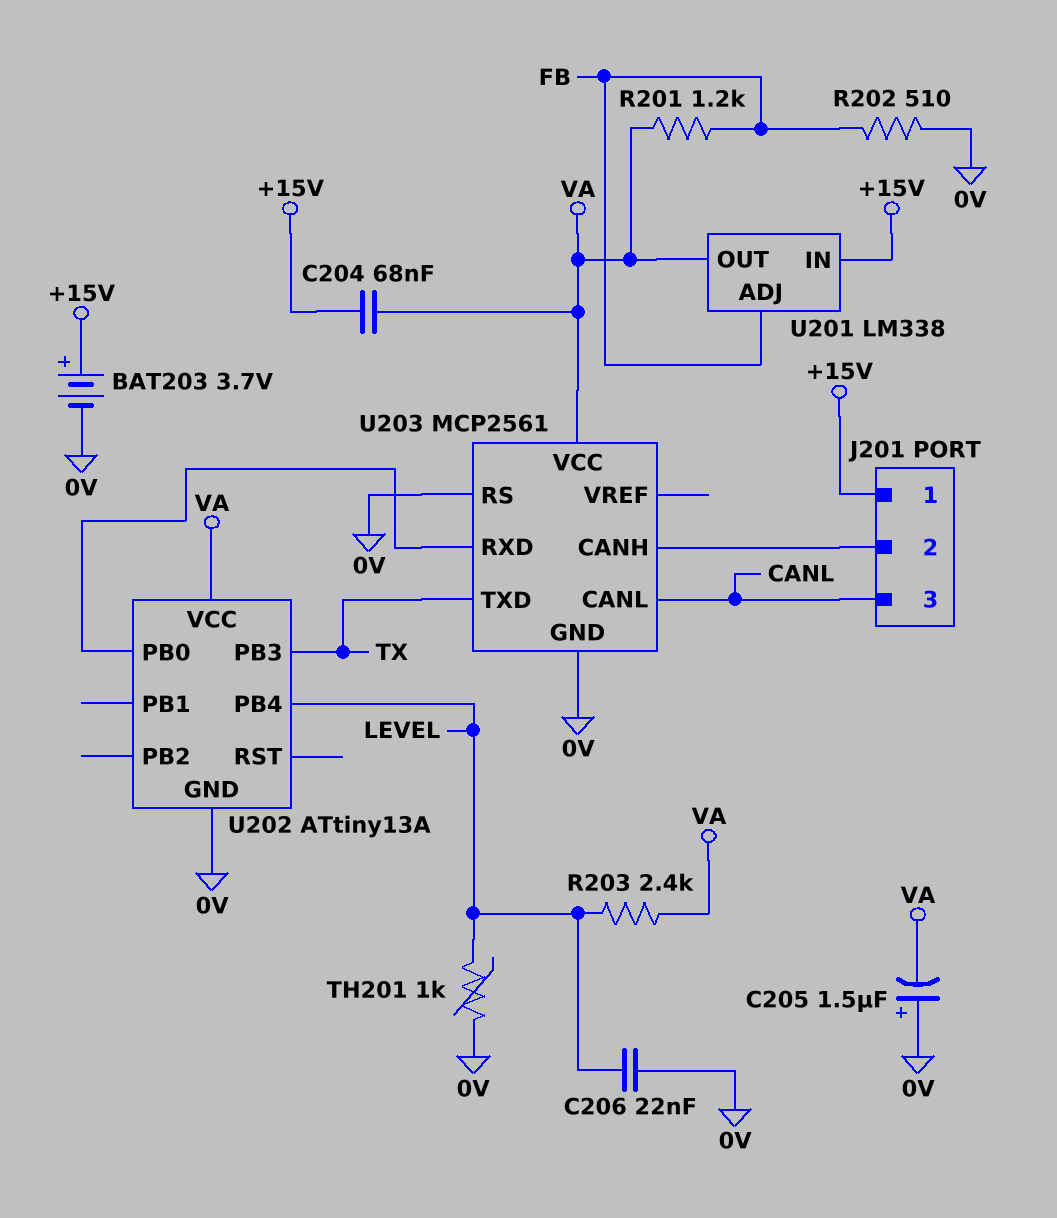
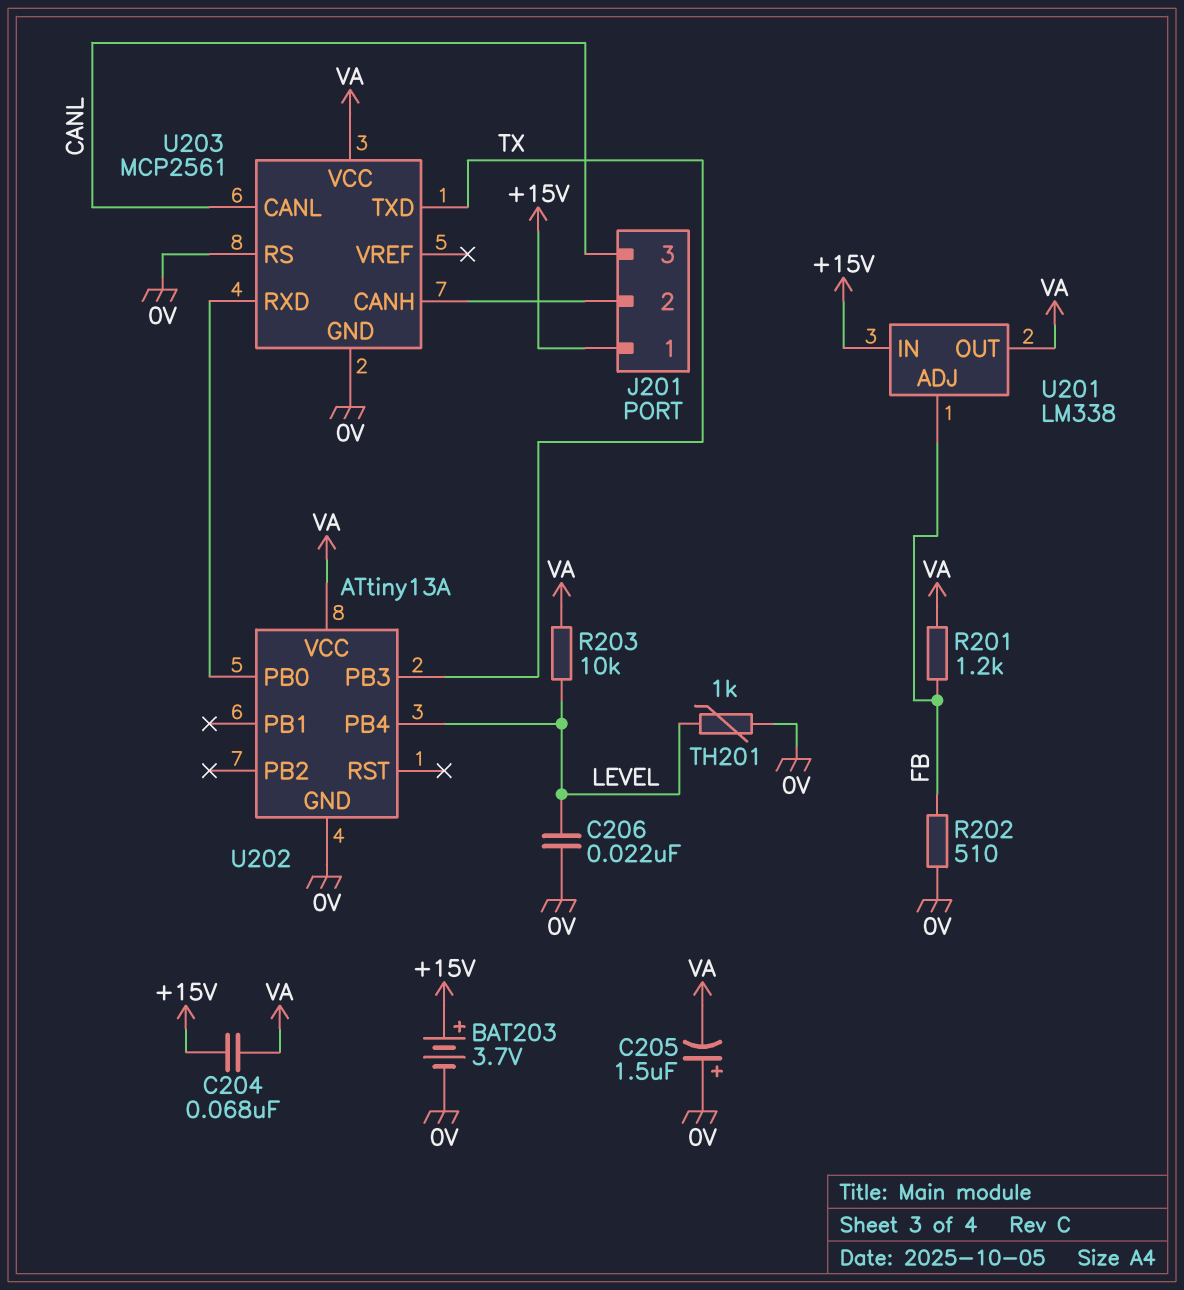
R203: 2.4k (LEVEL, VA) -> 10k (LEVEL, VA)

